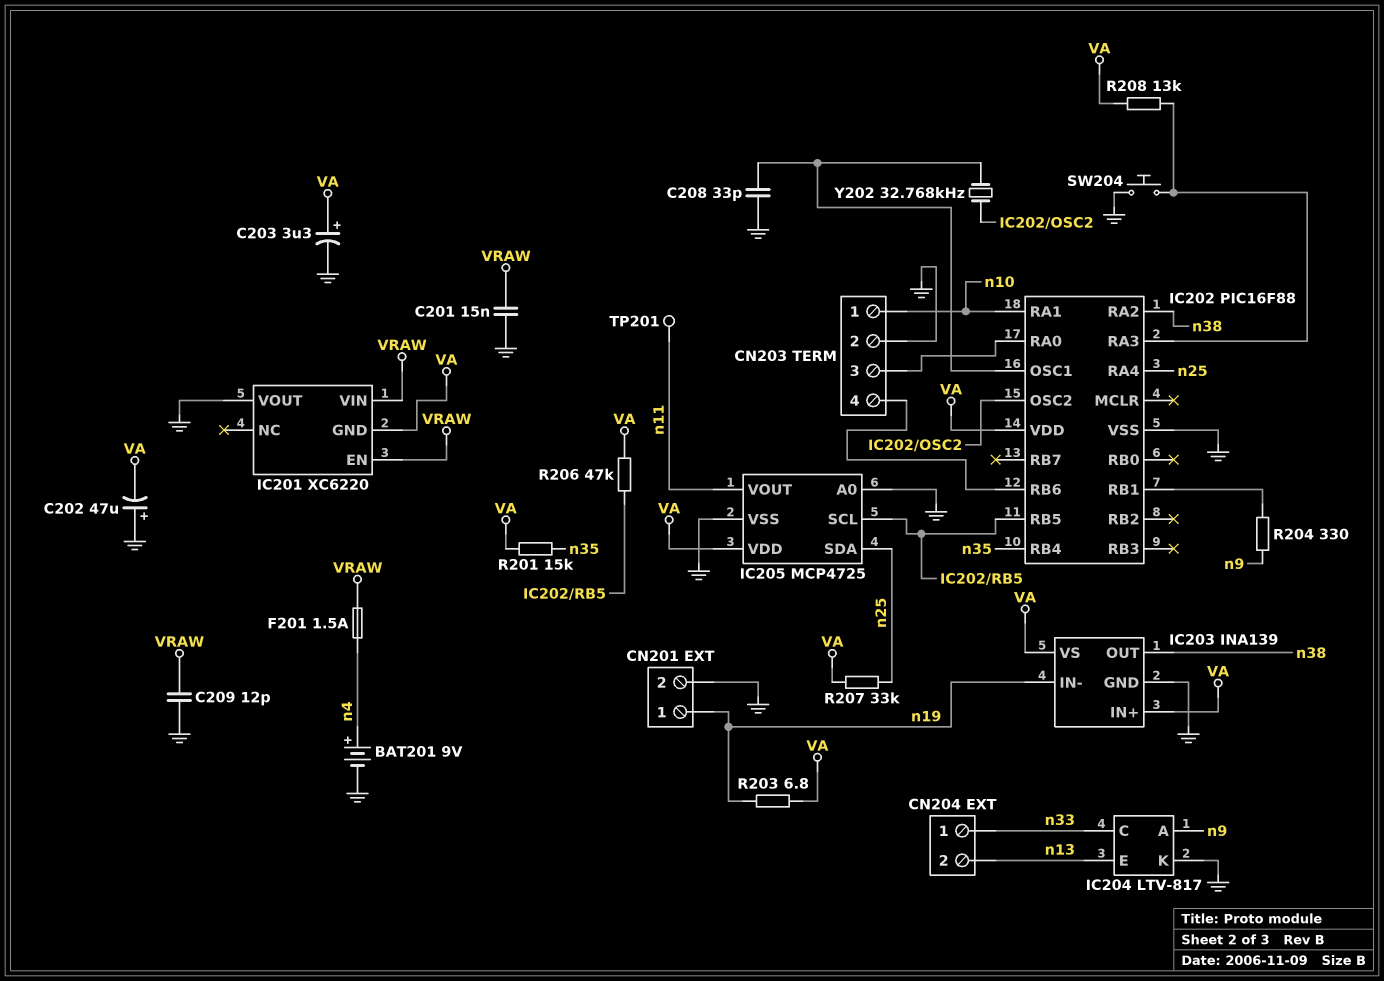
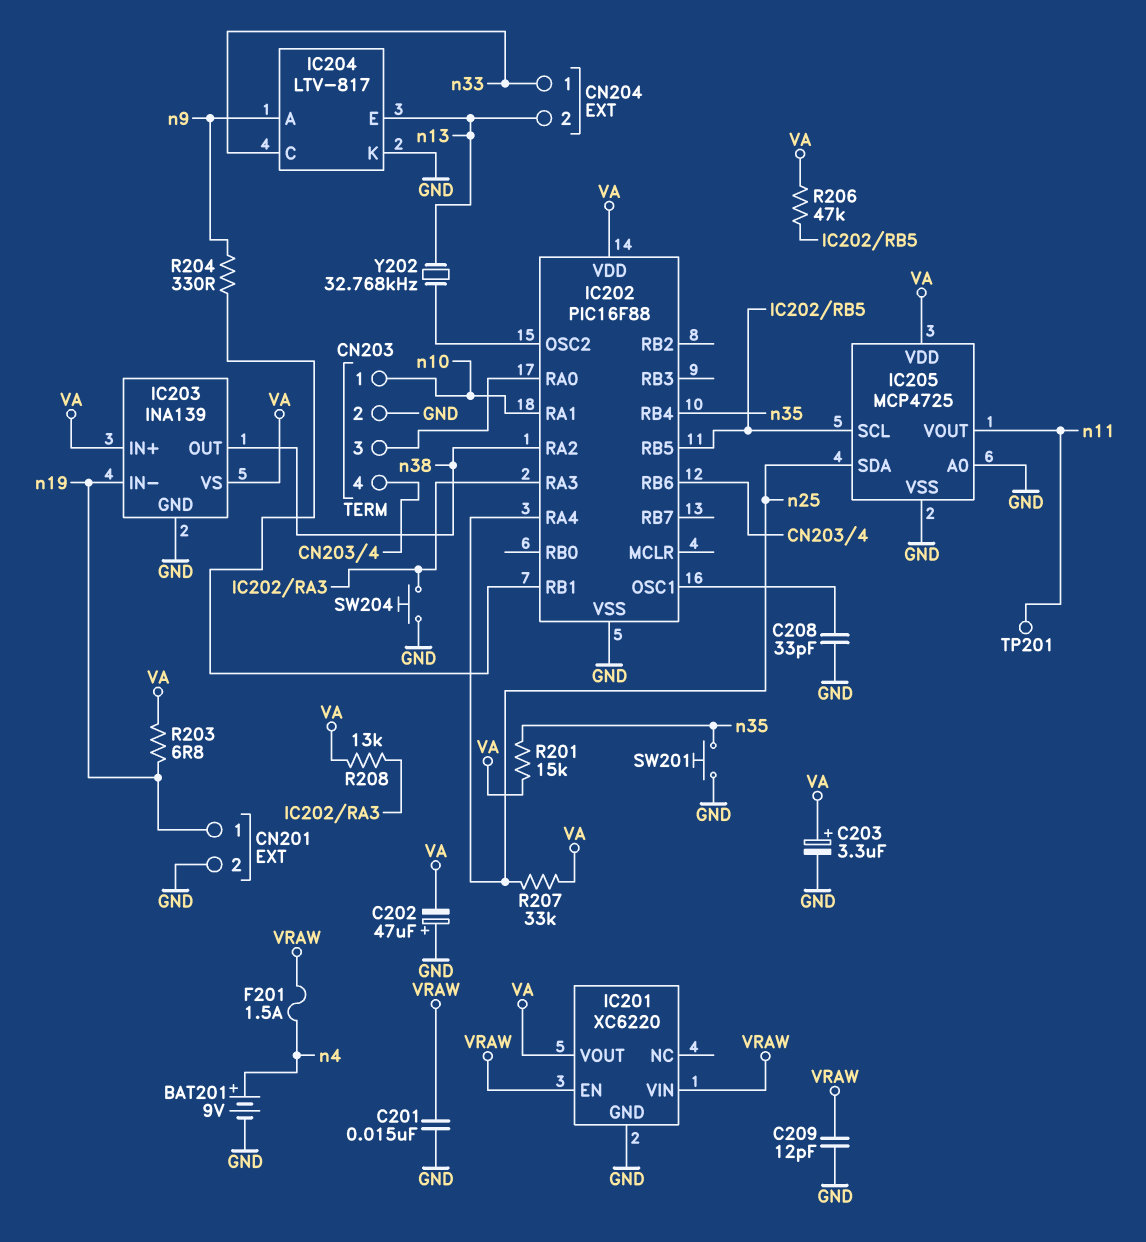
IC201 pin GND: VA -> GND
IC201 pin VOUT: GND -> VA
SW201: none -> button (GND, n35)
Y202: 32.768kHz (IC202/OSC1, IC202/OSC2) -> 32.768kHz (IC202/OSC2, n13)

